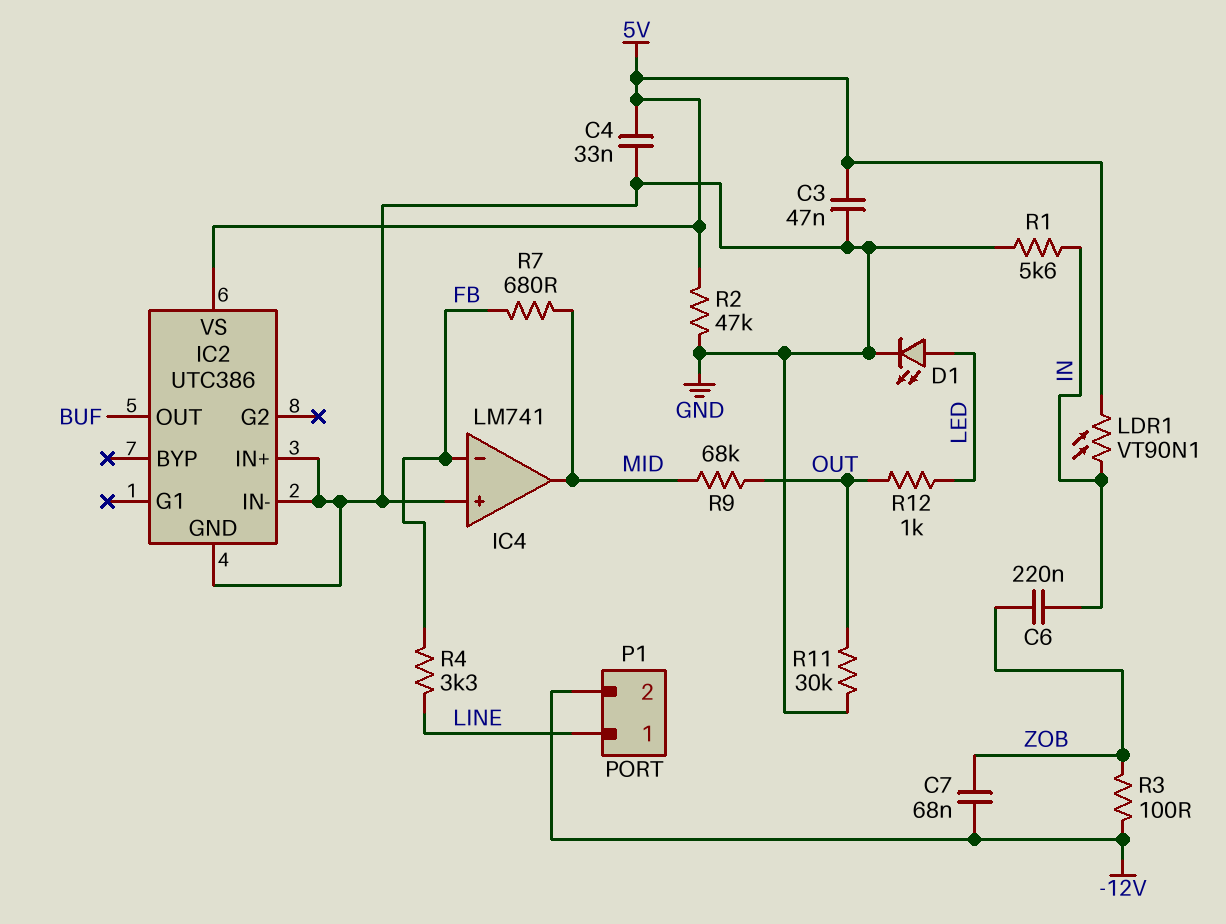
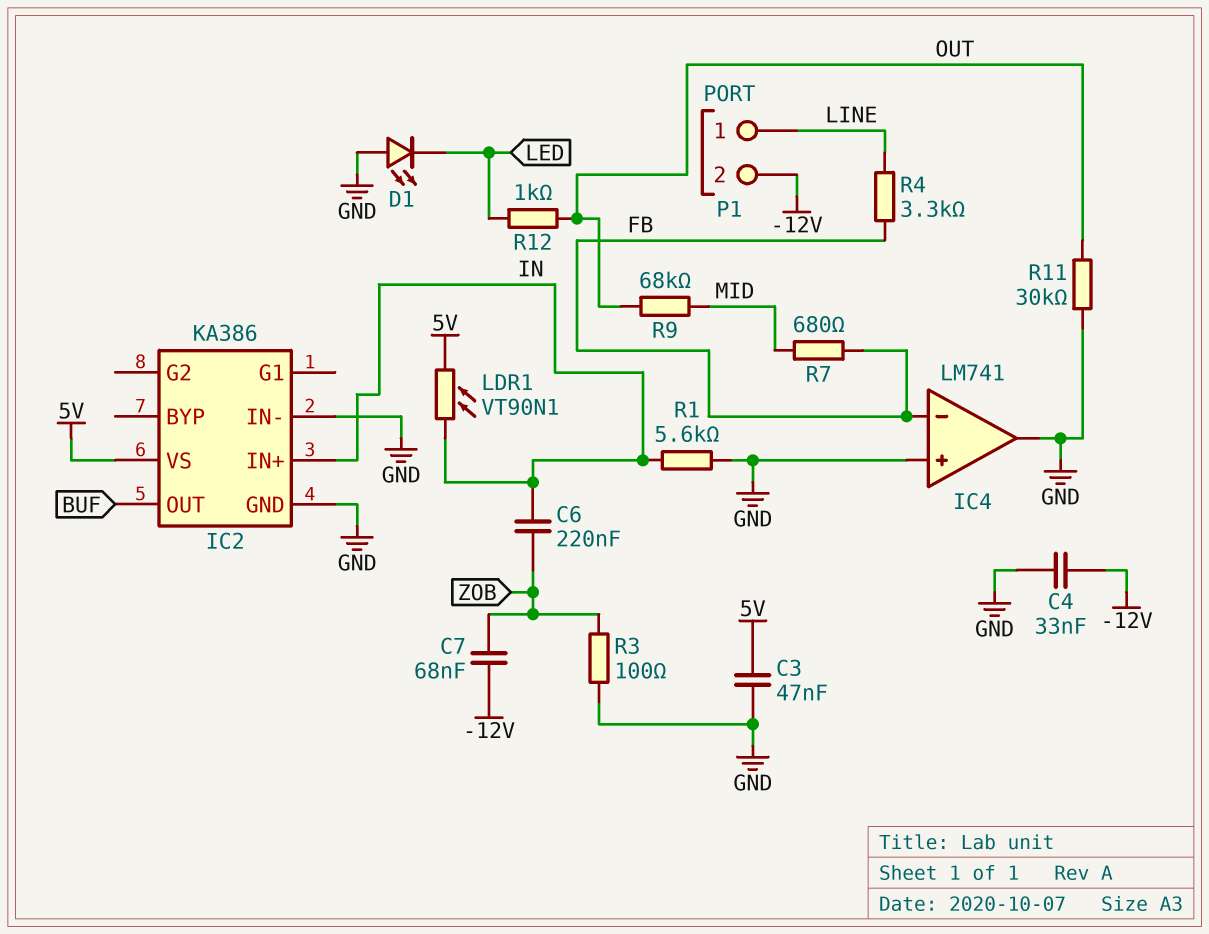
C4: 33nF (5V, GND) -> 33nF (-12V, GND)
D1: LED (A LED, K GND) -> LED (A GND, K LED)
IC2: UTC386 -> KA386
IC2 pin IN+: GND -> IN
IC4 pin out: MID -> GND
R2: 47k (5V, GND) -> none
R3: 100 (-12V, ZOB) -> 100 (GND, ZOB)

